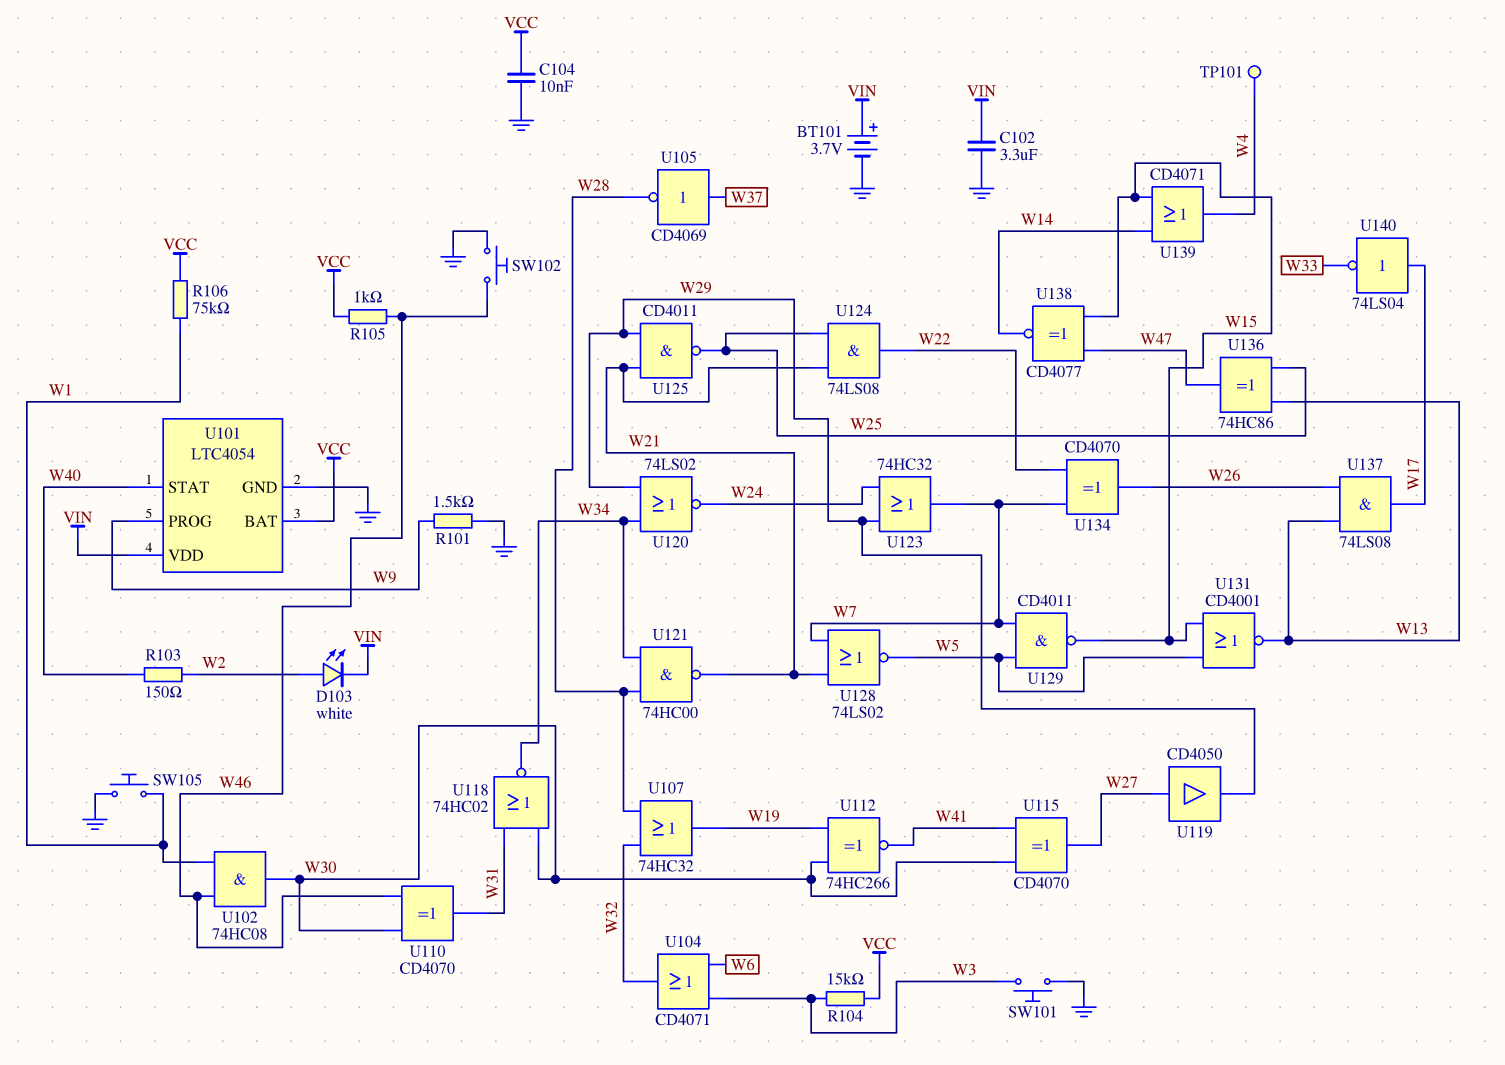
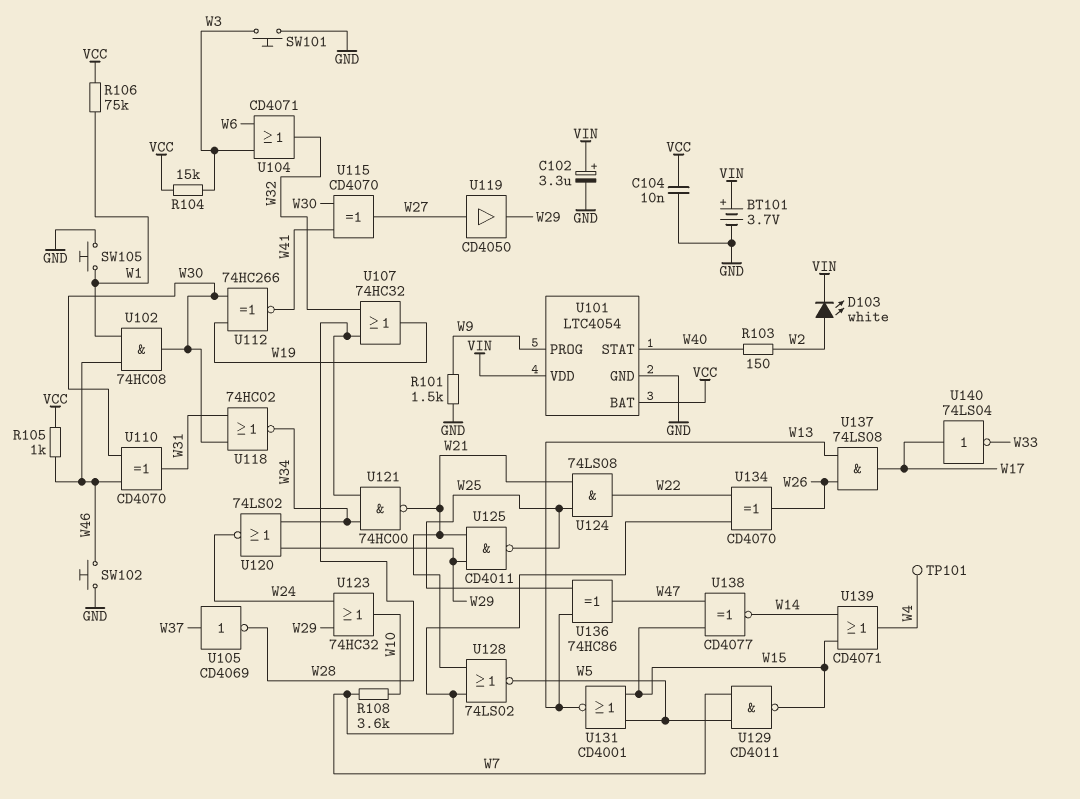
C102: 3.3uF (GND, VIN) -> 3.3uF (plus VIN, minus GND)
R108: none -> 3.6k (W7, W10)
U123: OR 74HC32 (in W24, in W29, out W7) -> OR 74HC32 (in W24, in W29, out W10)

